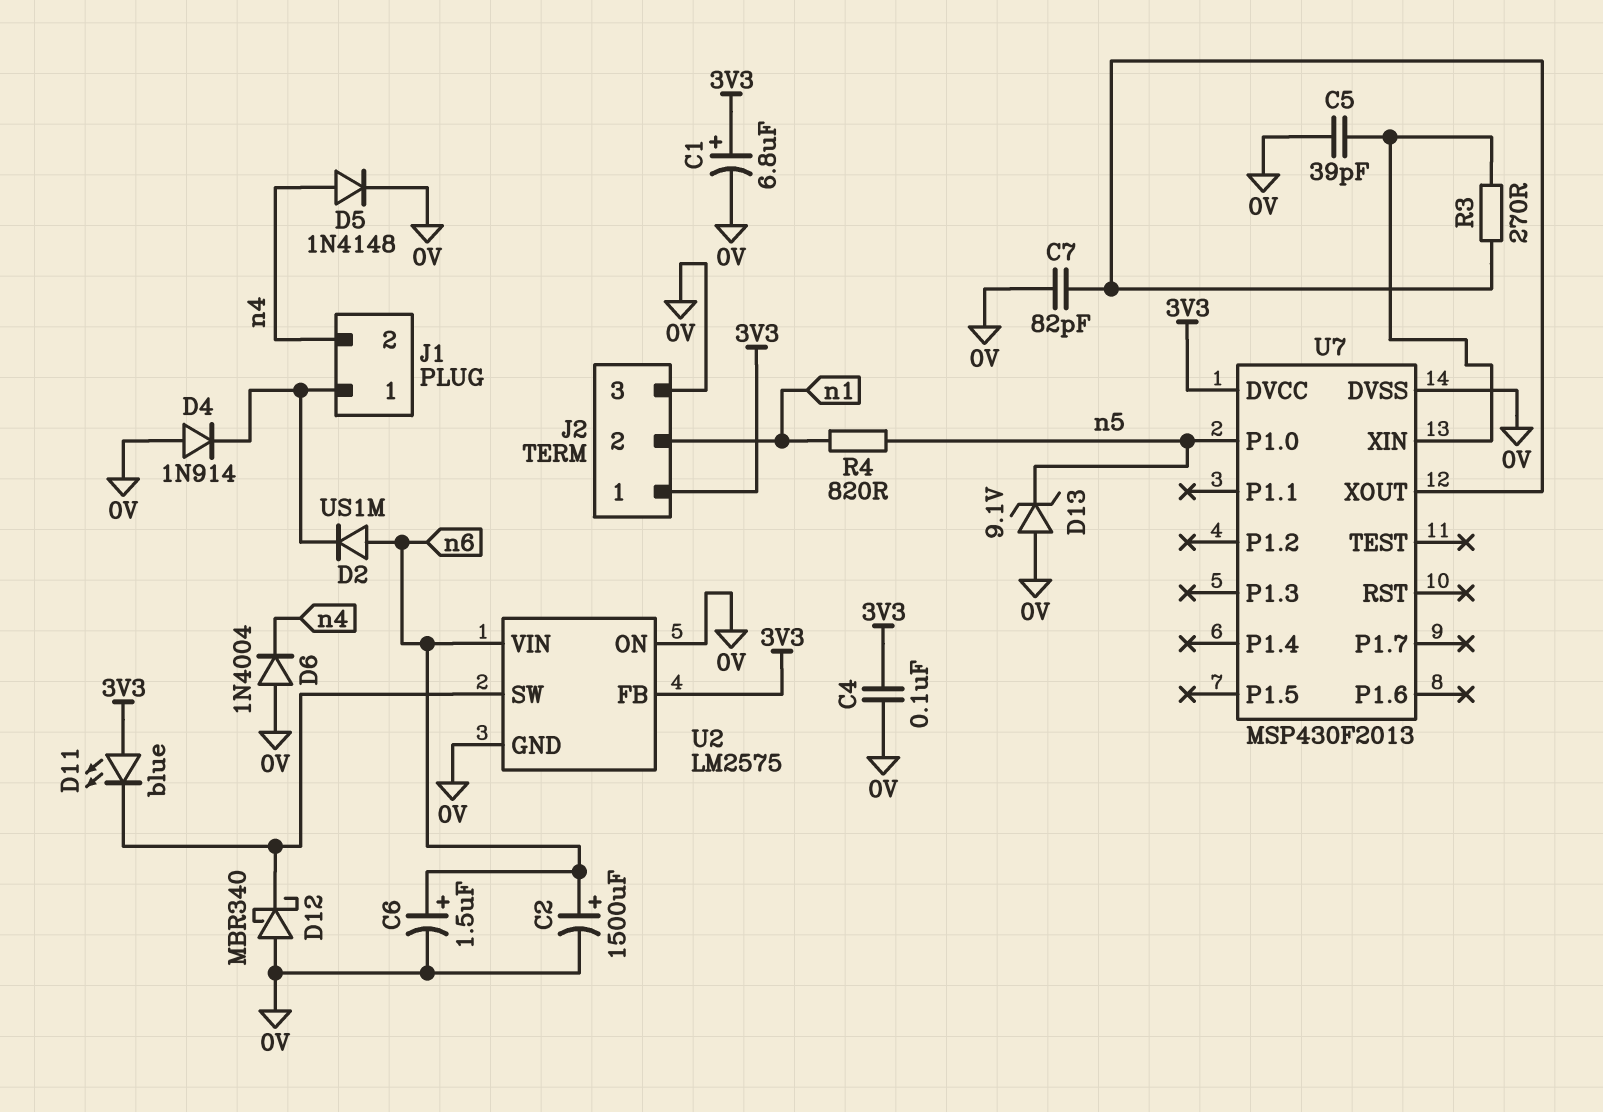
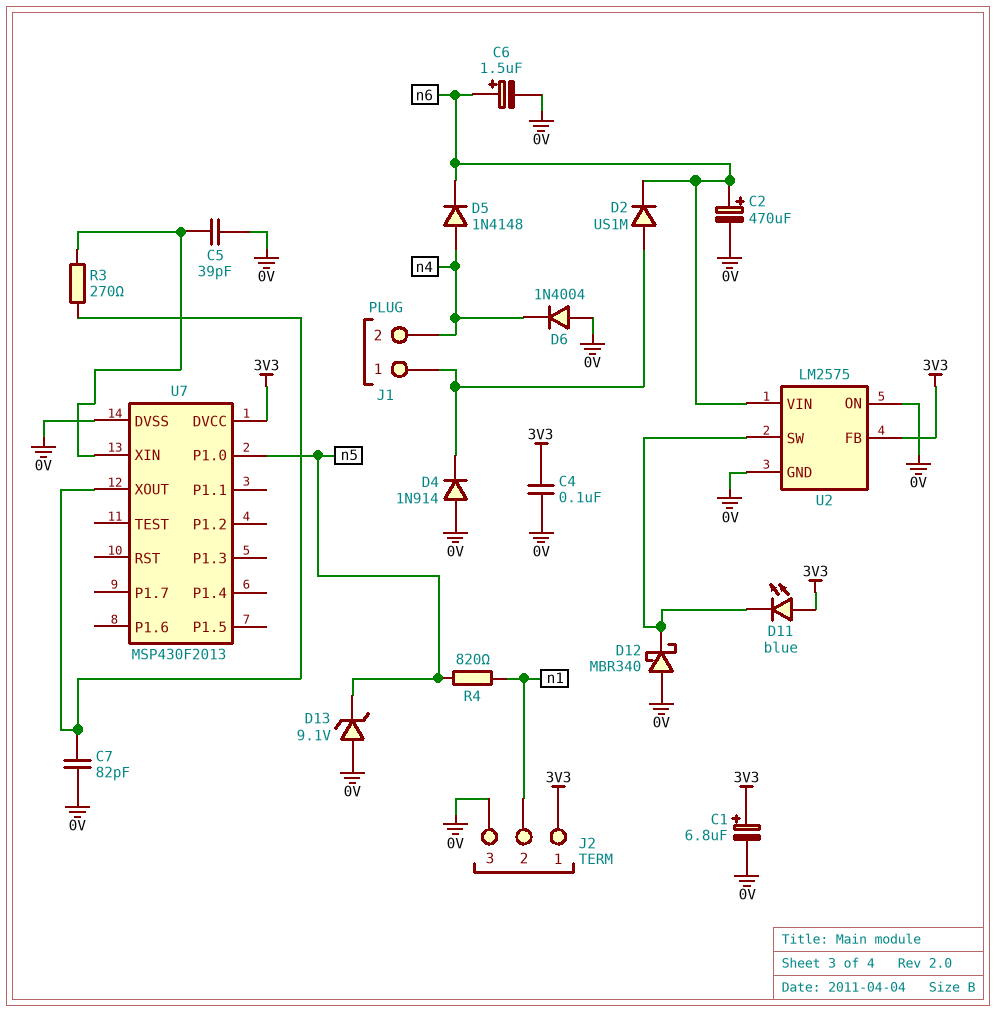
C2: 1500uF (plus n6, minus 0V) -> 470uF (plus n6, minus 0V)
D2: diode US1M (A n6, K J1/1) -> diode US1M (A J1/1, K n6)
D5: diode 1N4148 (A n4, K 0V) -> diode 1N4148 (A n4, K n6)

